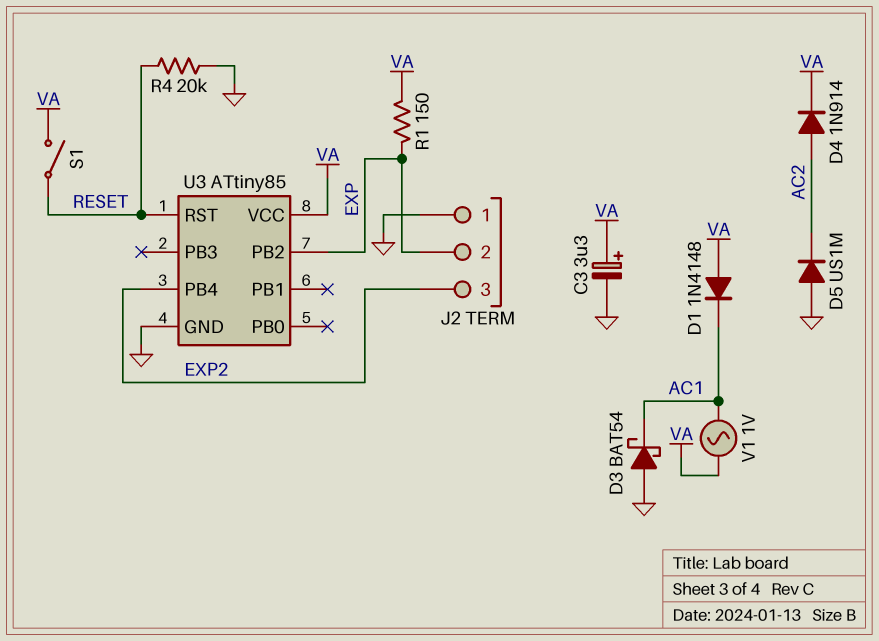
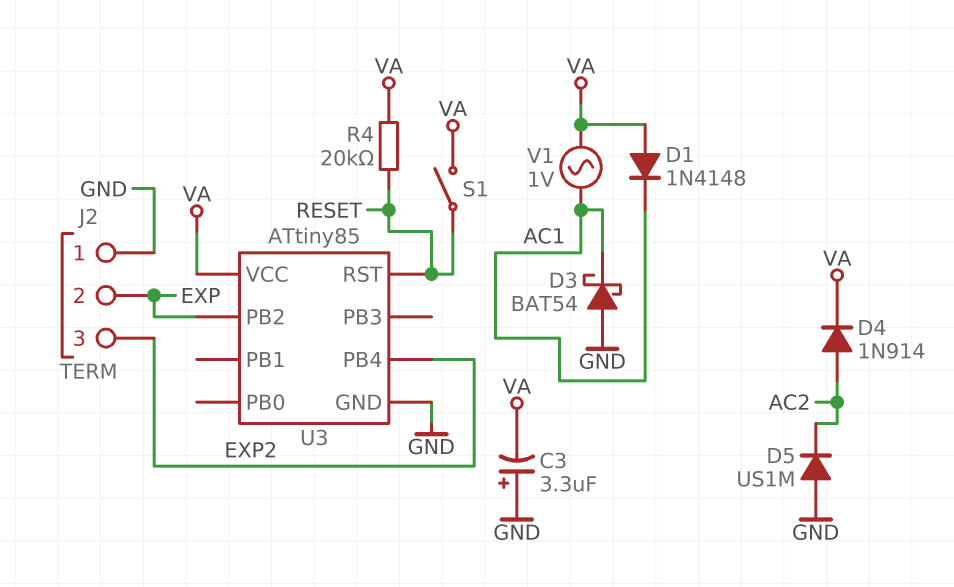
C3: 3.3uF (plus VA, minus GND) -> 3.3uF (plus GND, minus VA)
R1: 150 (EXP, VA) -> none
R4: 20k (GND, RESET) -> 20k (RESET, VA)

